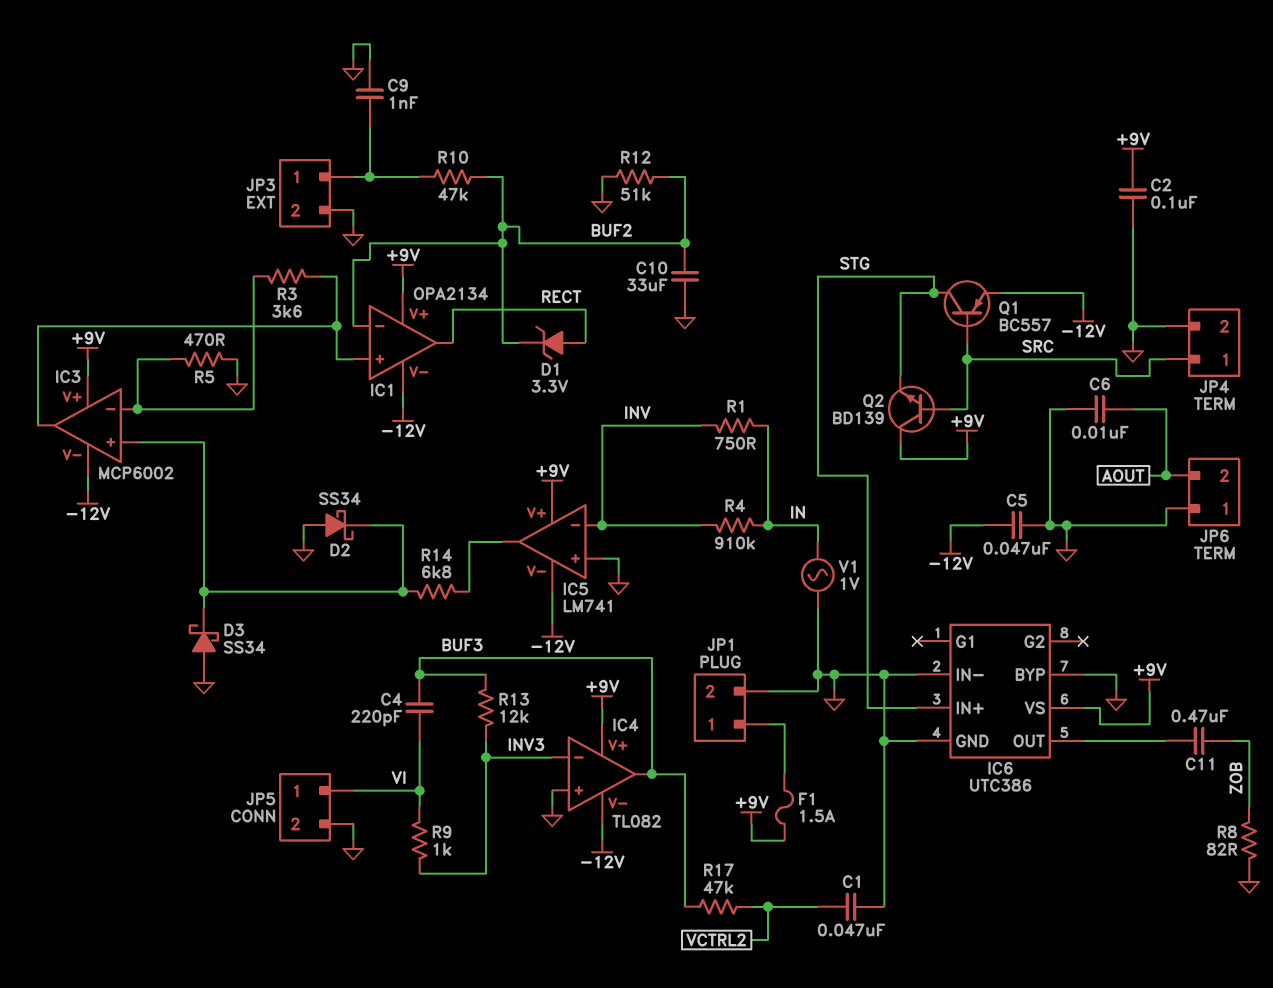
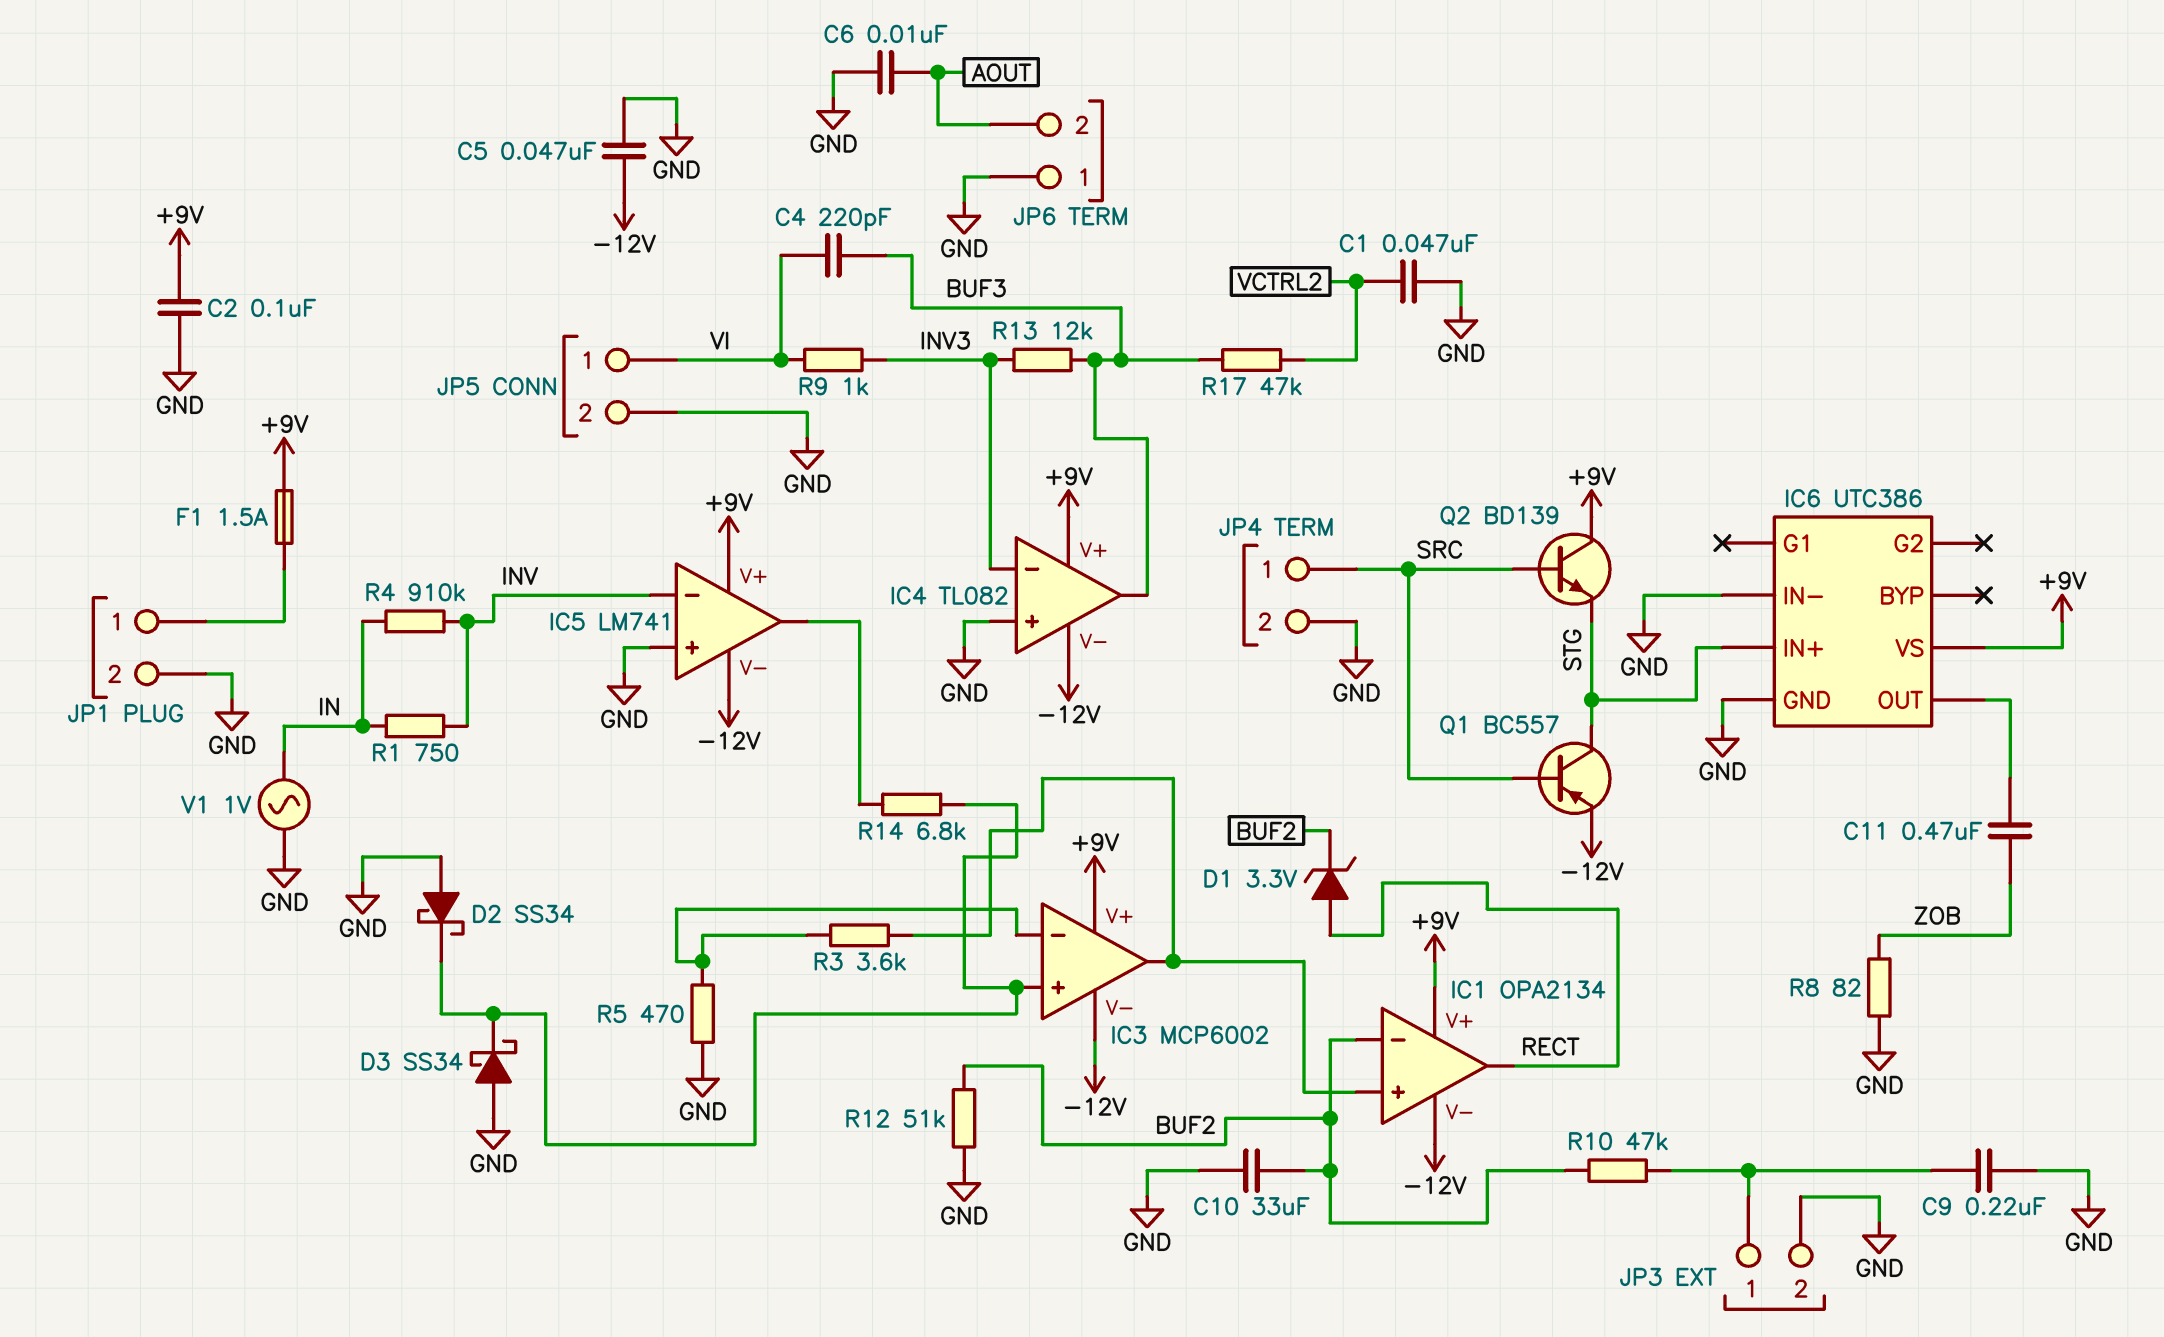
C9: 1nF (GND, JP3/1) -> 220nF (GND, JP3/1)
IC6 pin BYP: GND -> none

